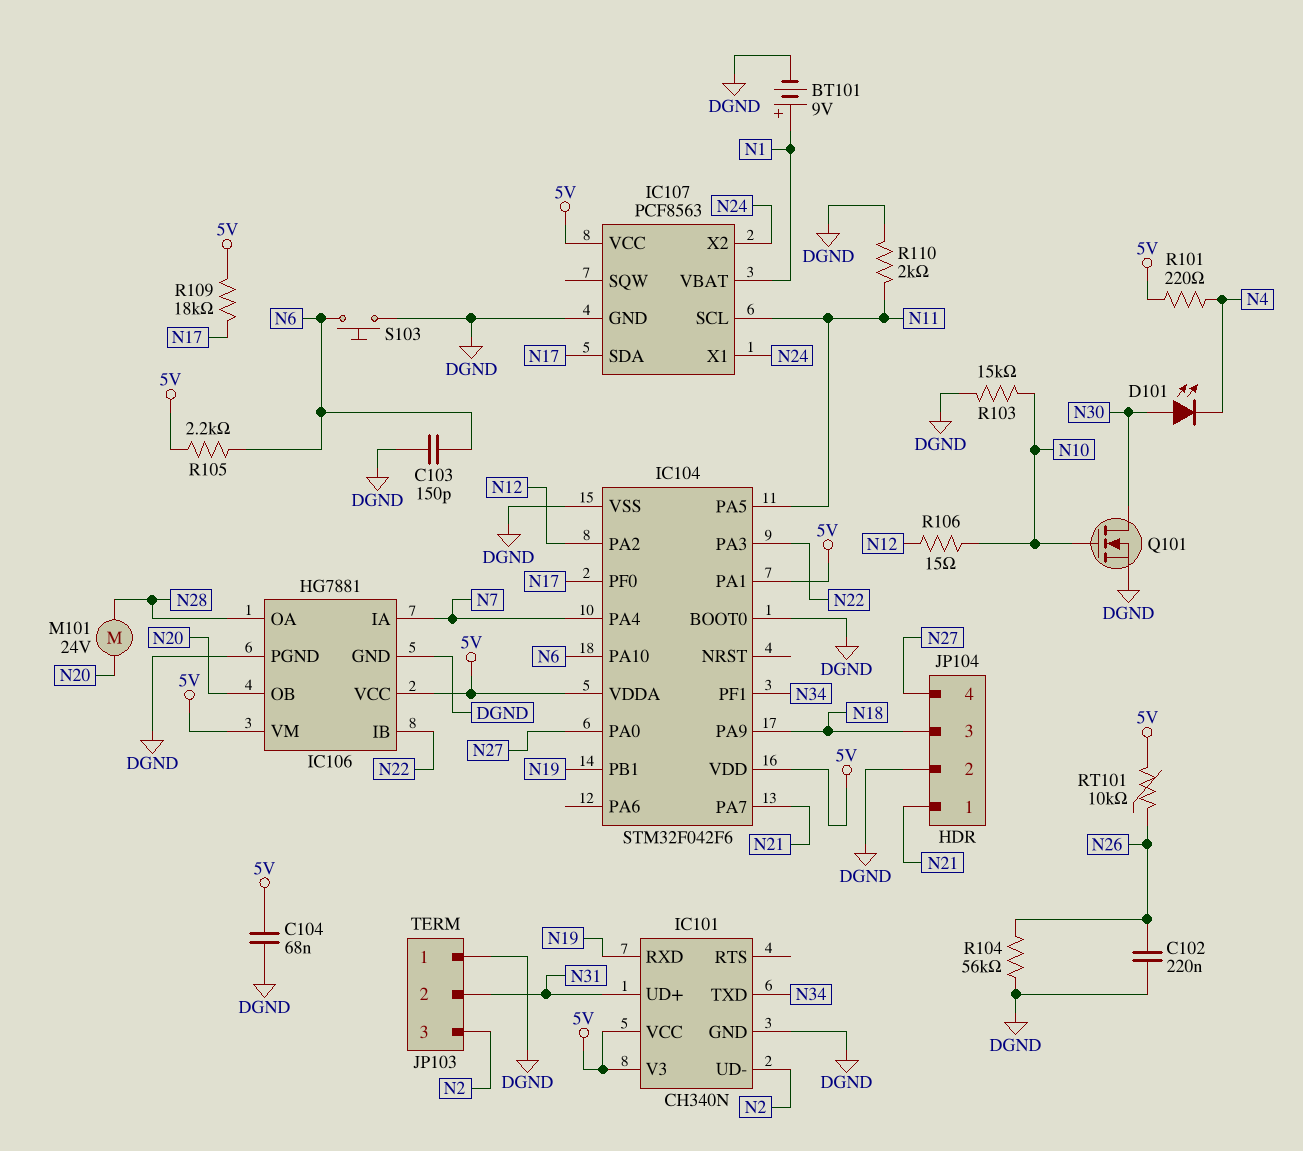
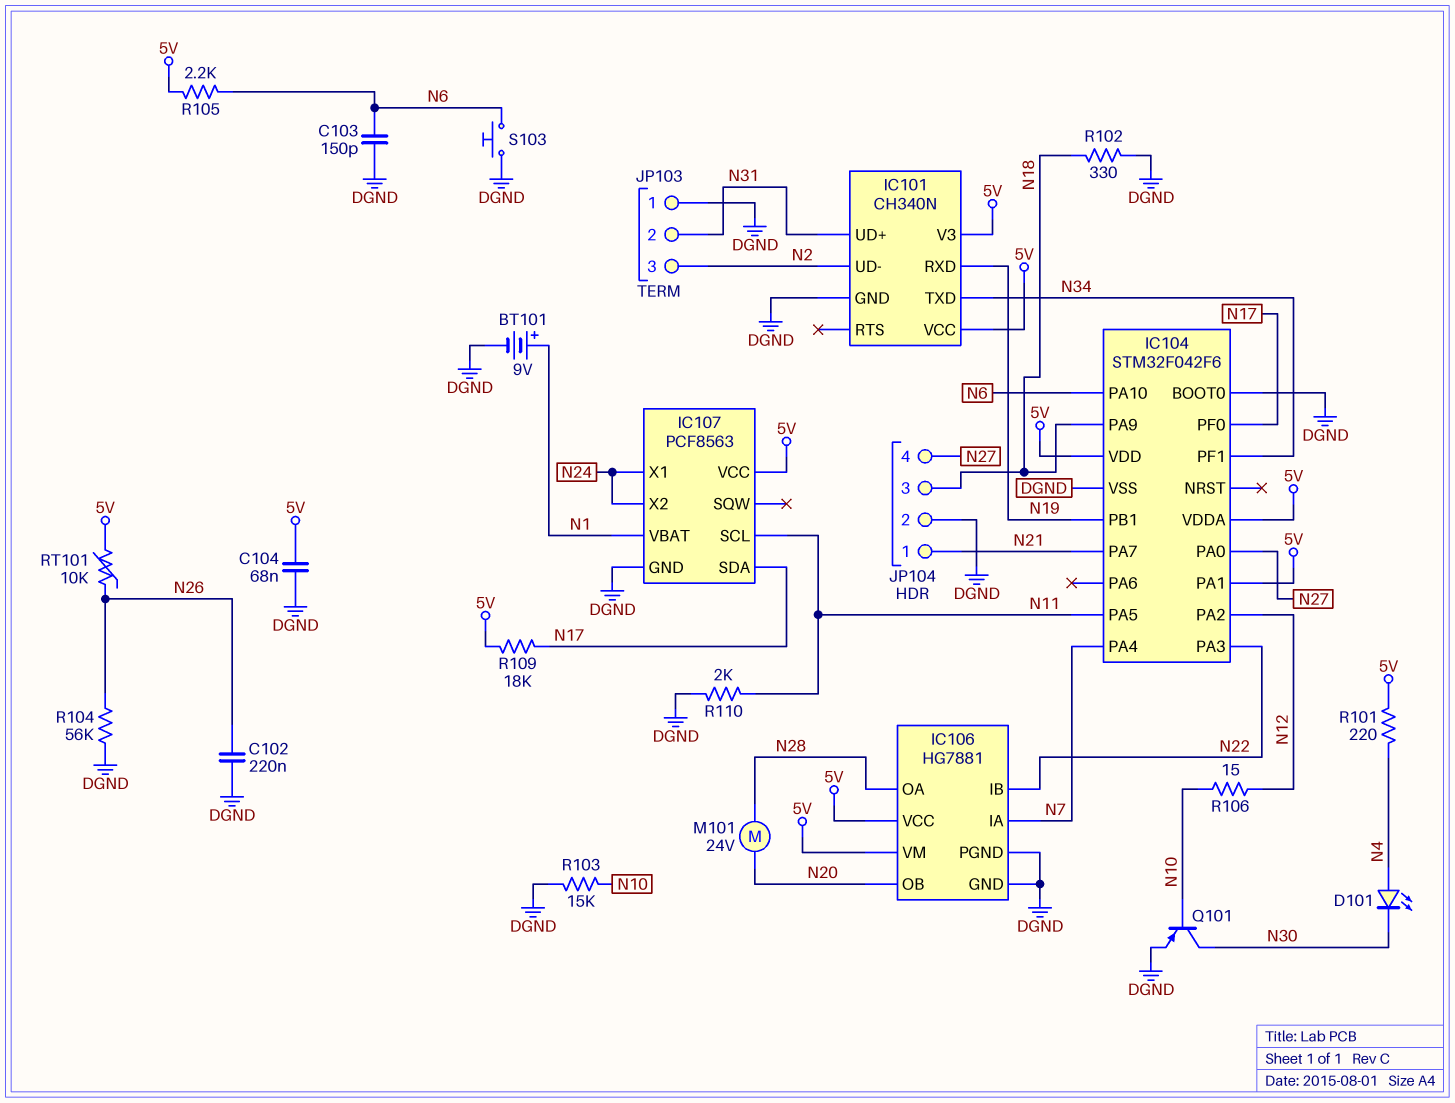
D101: LED (A N30, K N4) -> LED (A N4, K N30)
Q101: NMOS (G N10, D N30, S DGND) -> PNP (B N10, C N30, E DGND)
R102: none -> 330 (DGND, N18)

